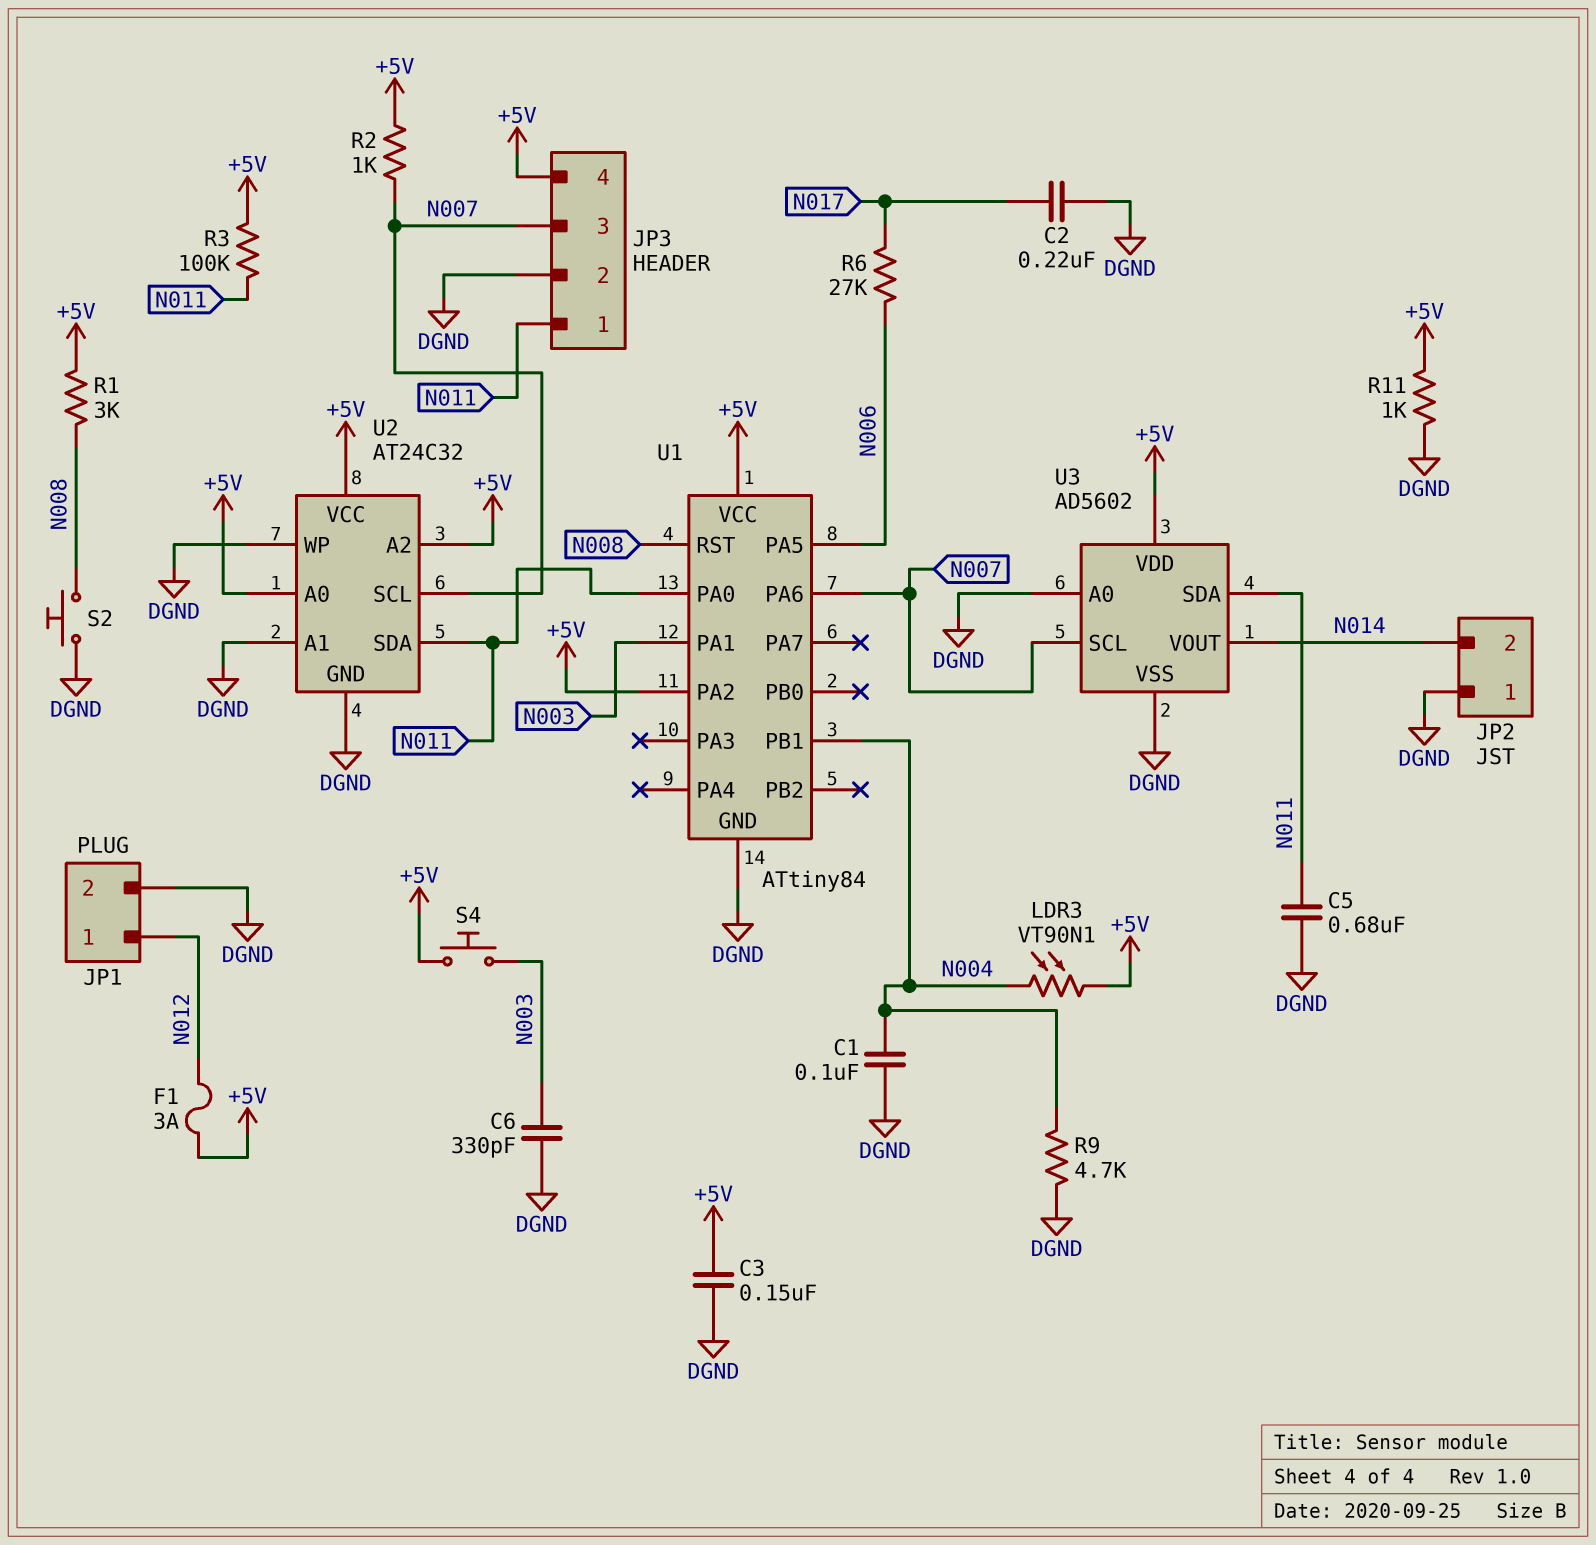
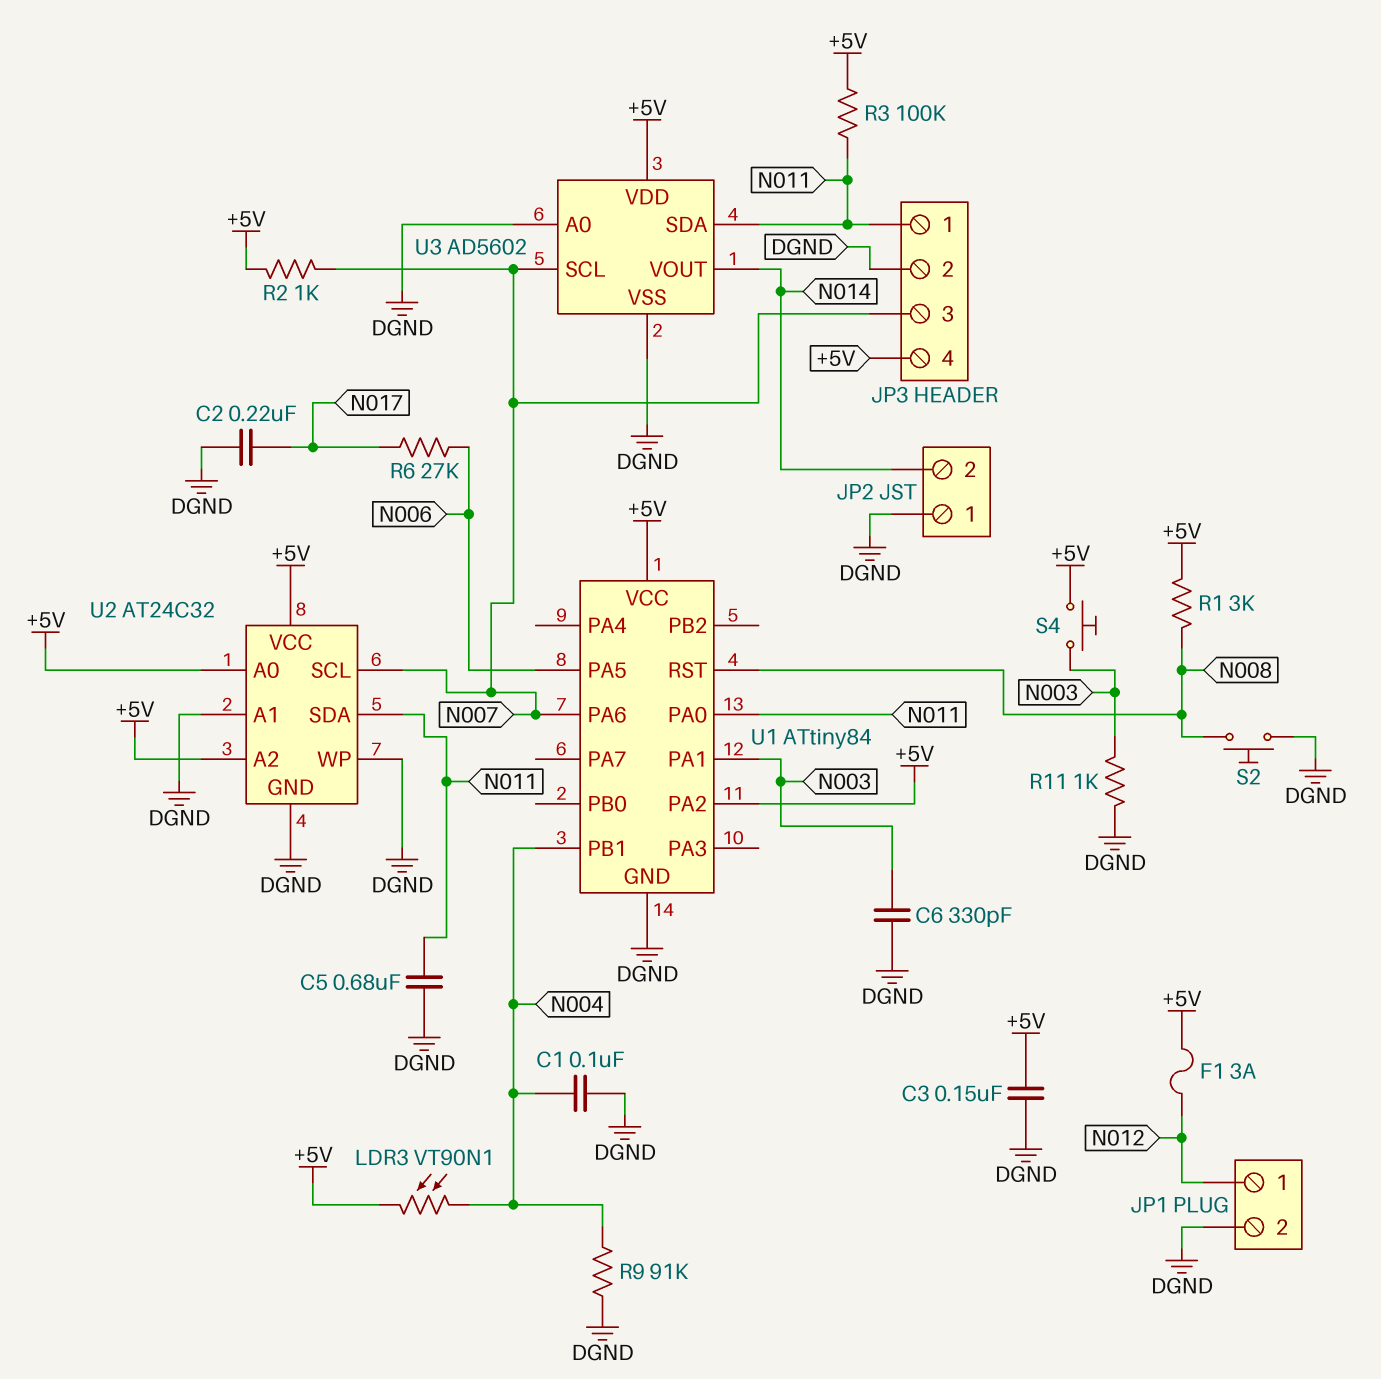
R9: 4.7k (DGND, N004) -> 91k (DGND, N004)
R11: 1k (+5V, DGND) -> 1k (DGND, N003)

